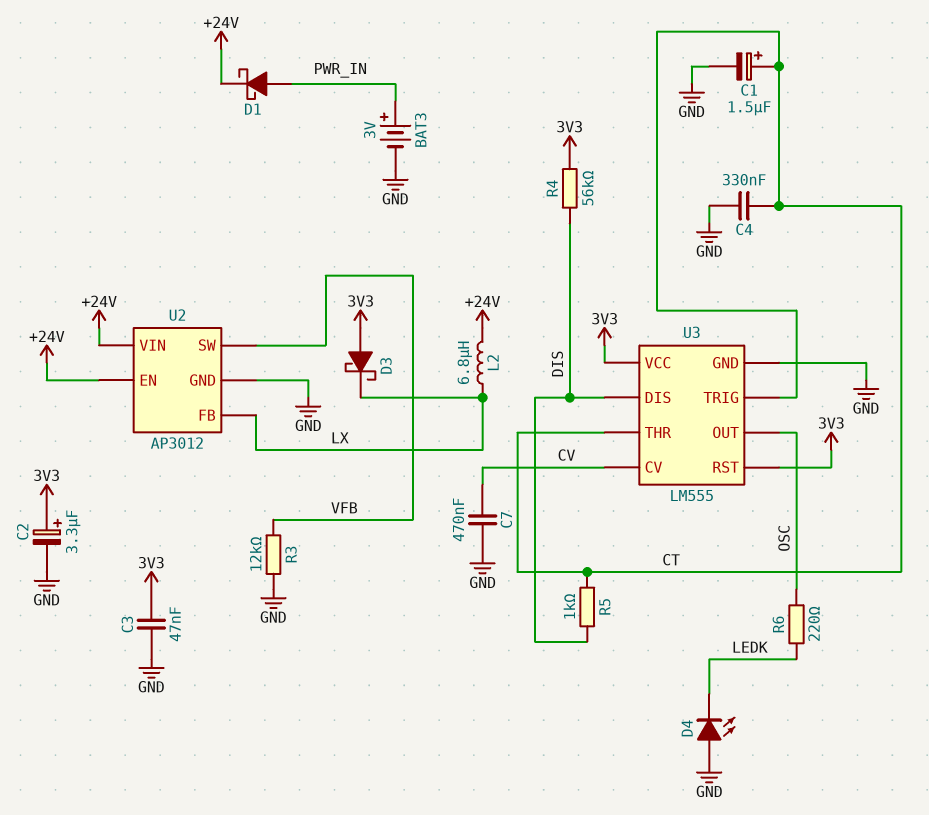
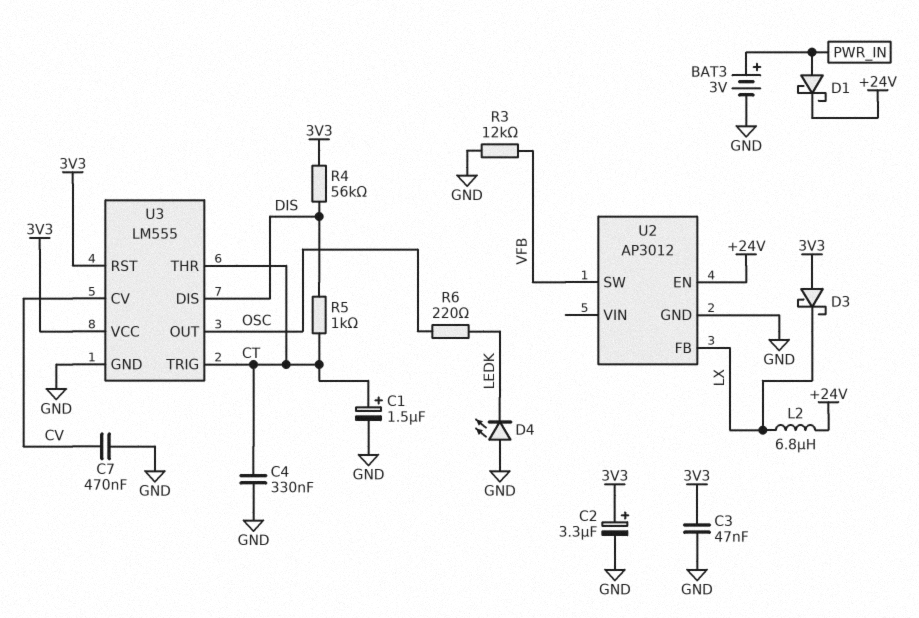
U2 pin VIN: +24V -> none

